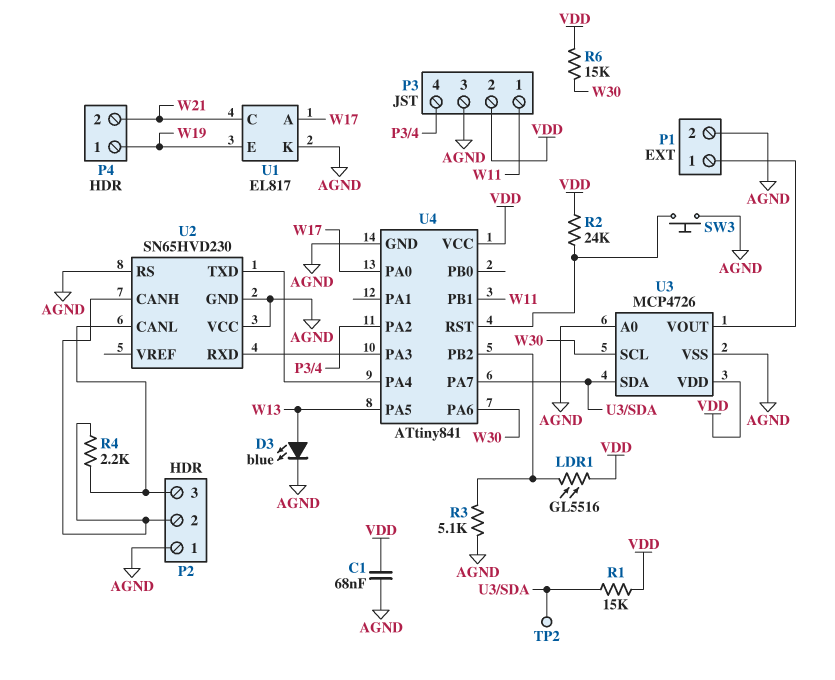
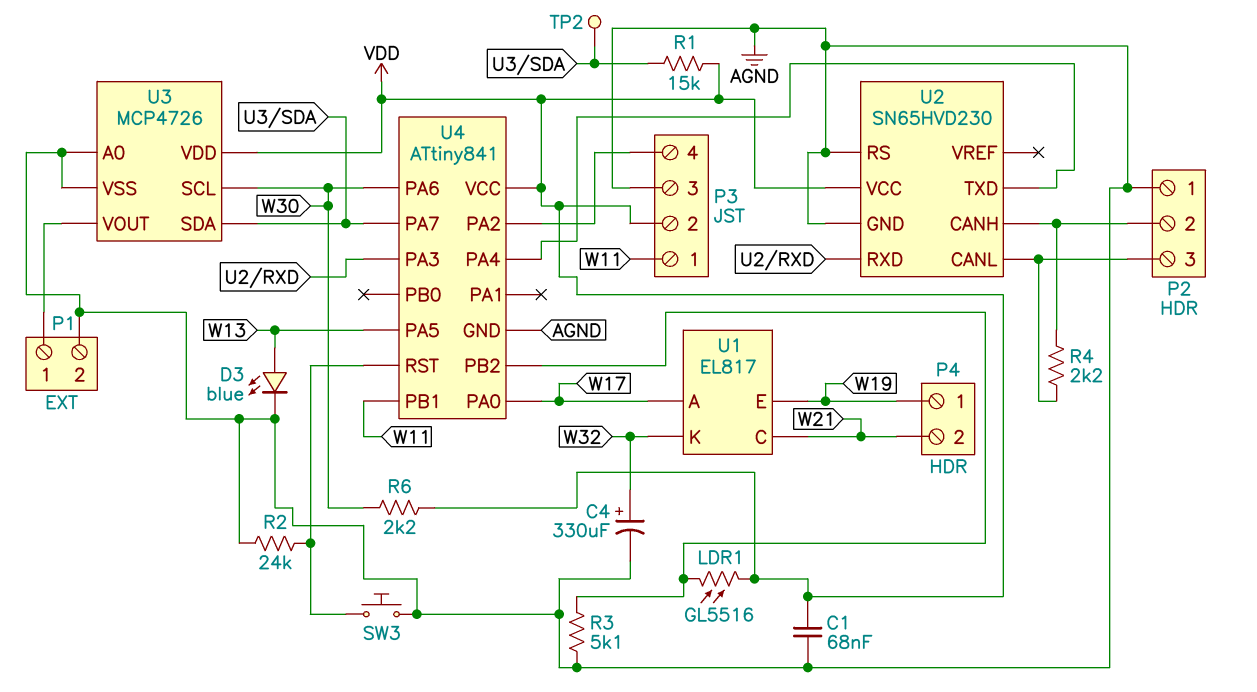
C4: none -> 330uF (plus W32, minus AGND)
R2: 24k (U4/RST, VDD) -> 24k (AGND, U4/RST)
R6: 15k (VDD, W30) -> 2.2k (VDD, W30)
U1 pin K: AGND -> W32
U2 pin VCC: AGND -> VDD

